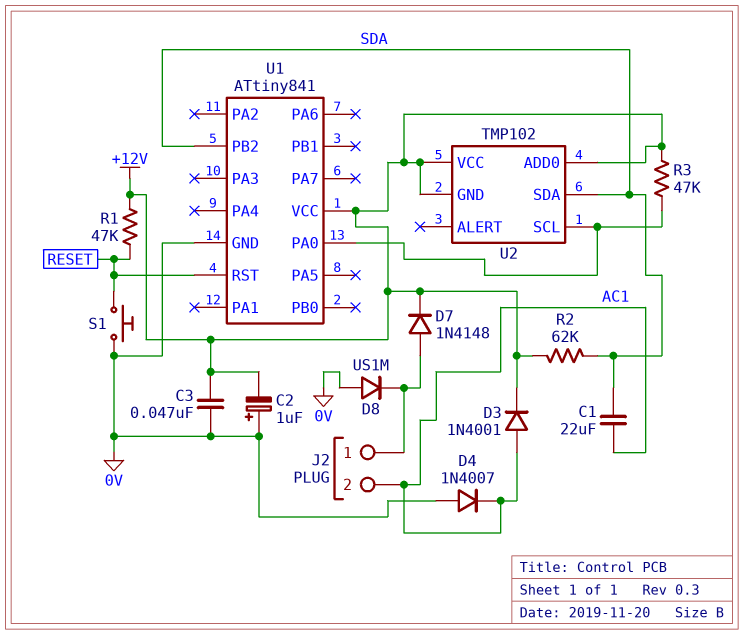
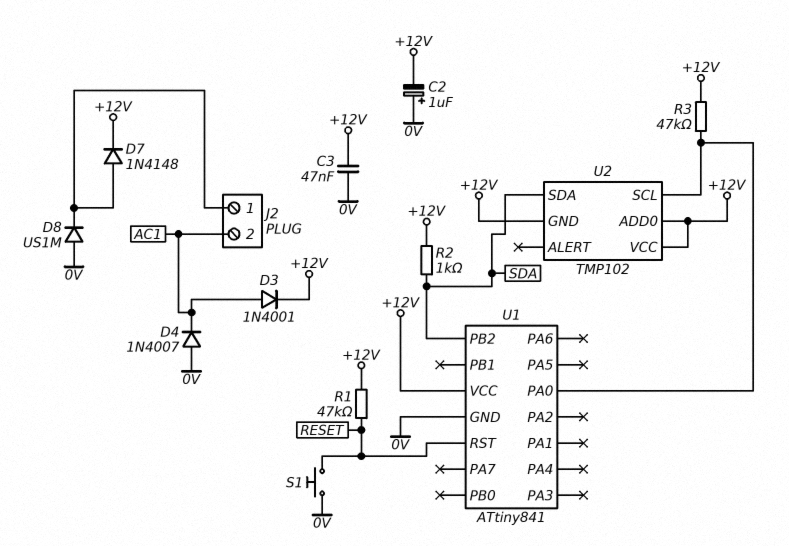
C1: 22uF (AC1, SDA) -> none
R2: 62k (+12V, SDA) -> 1k (+12V, SDA)

